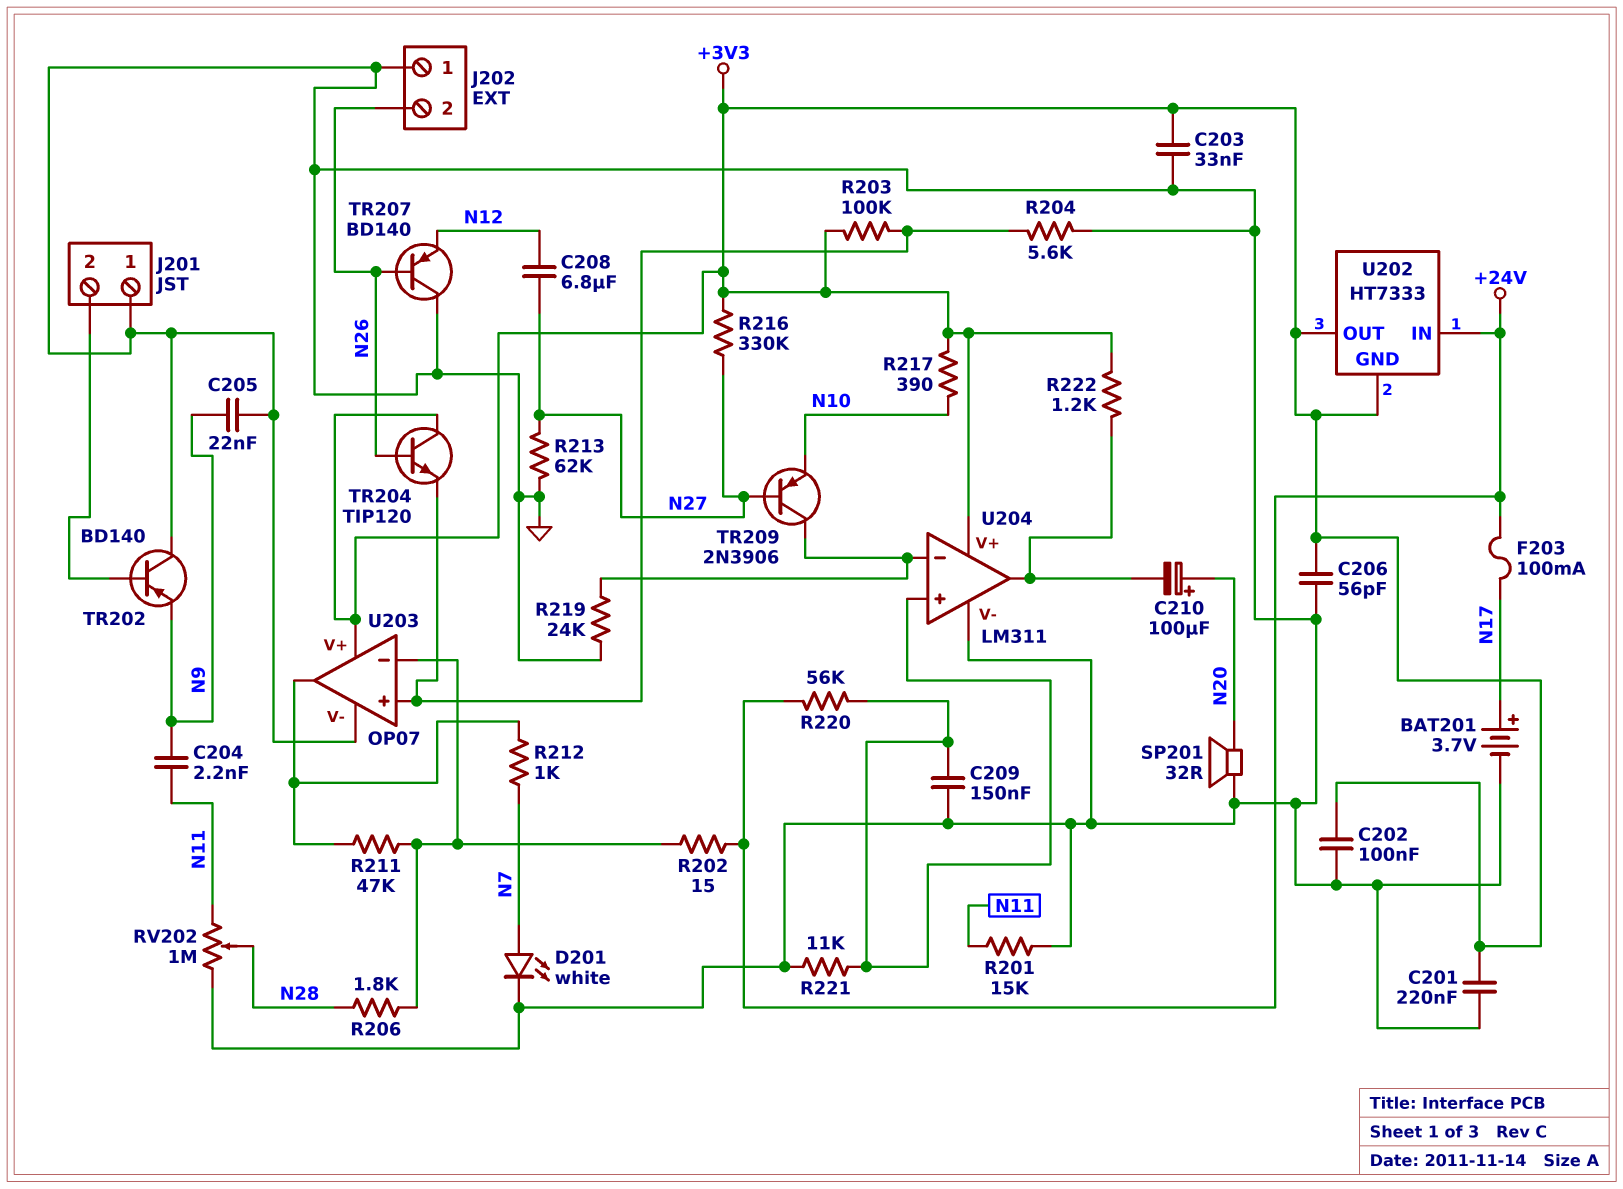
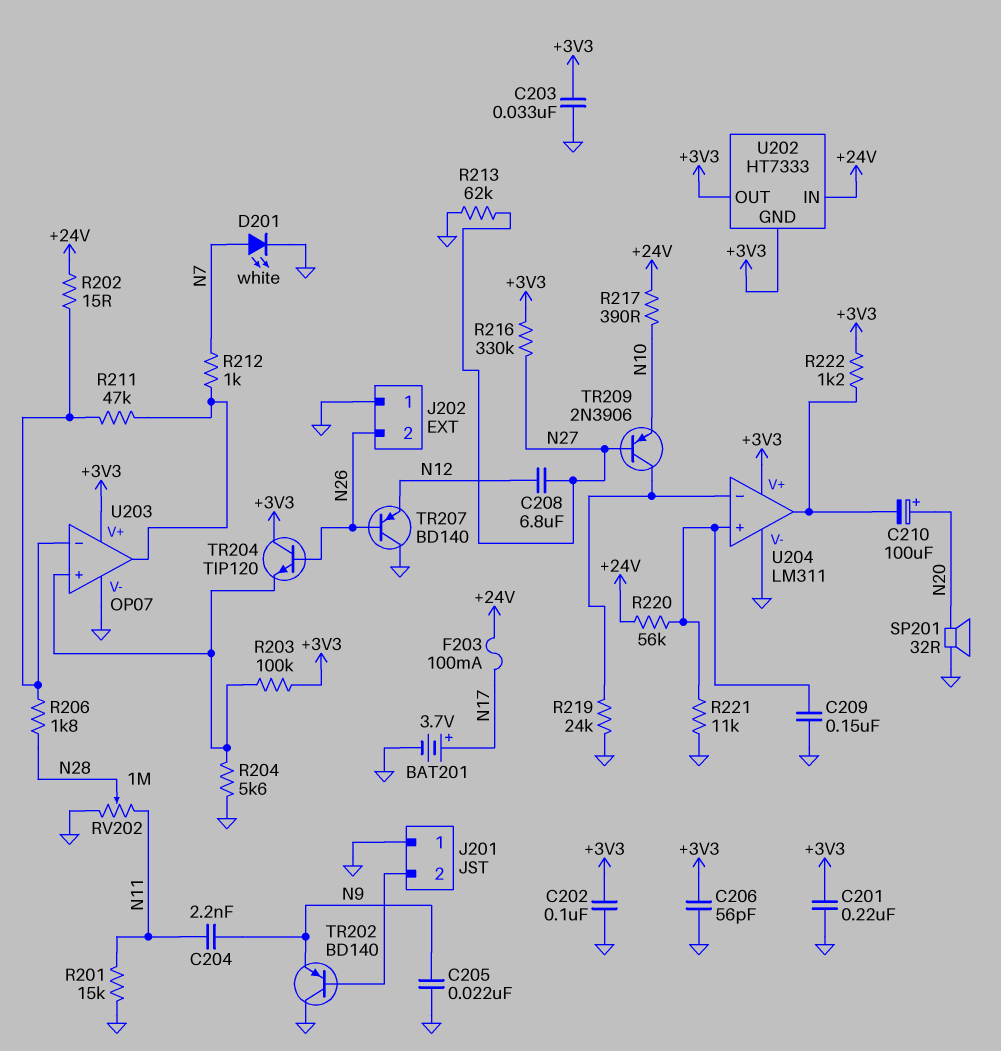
R217: 390 (+3V3, N10) -> 390 (+24V, N10)

